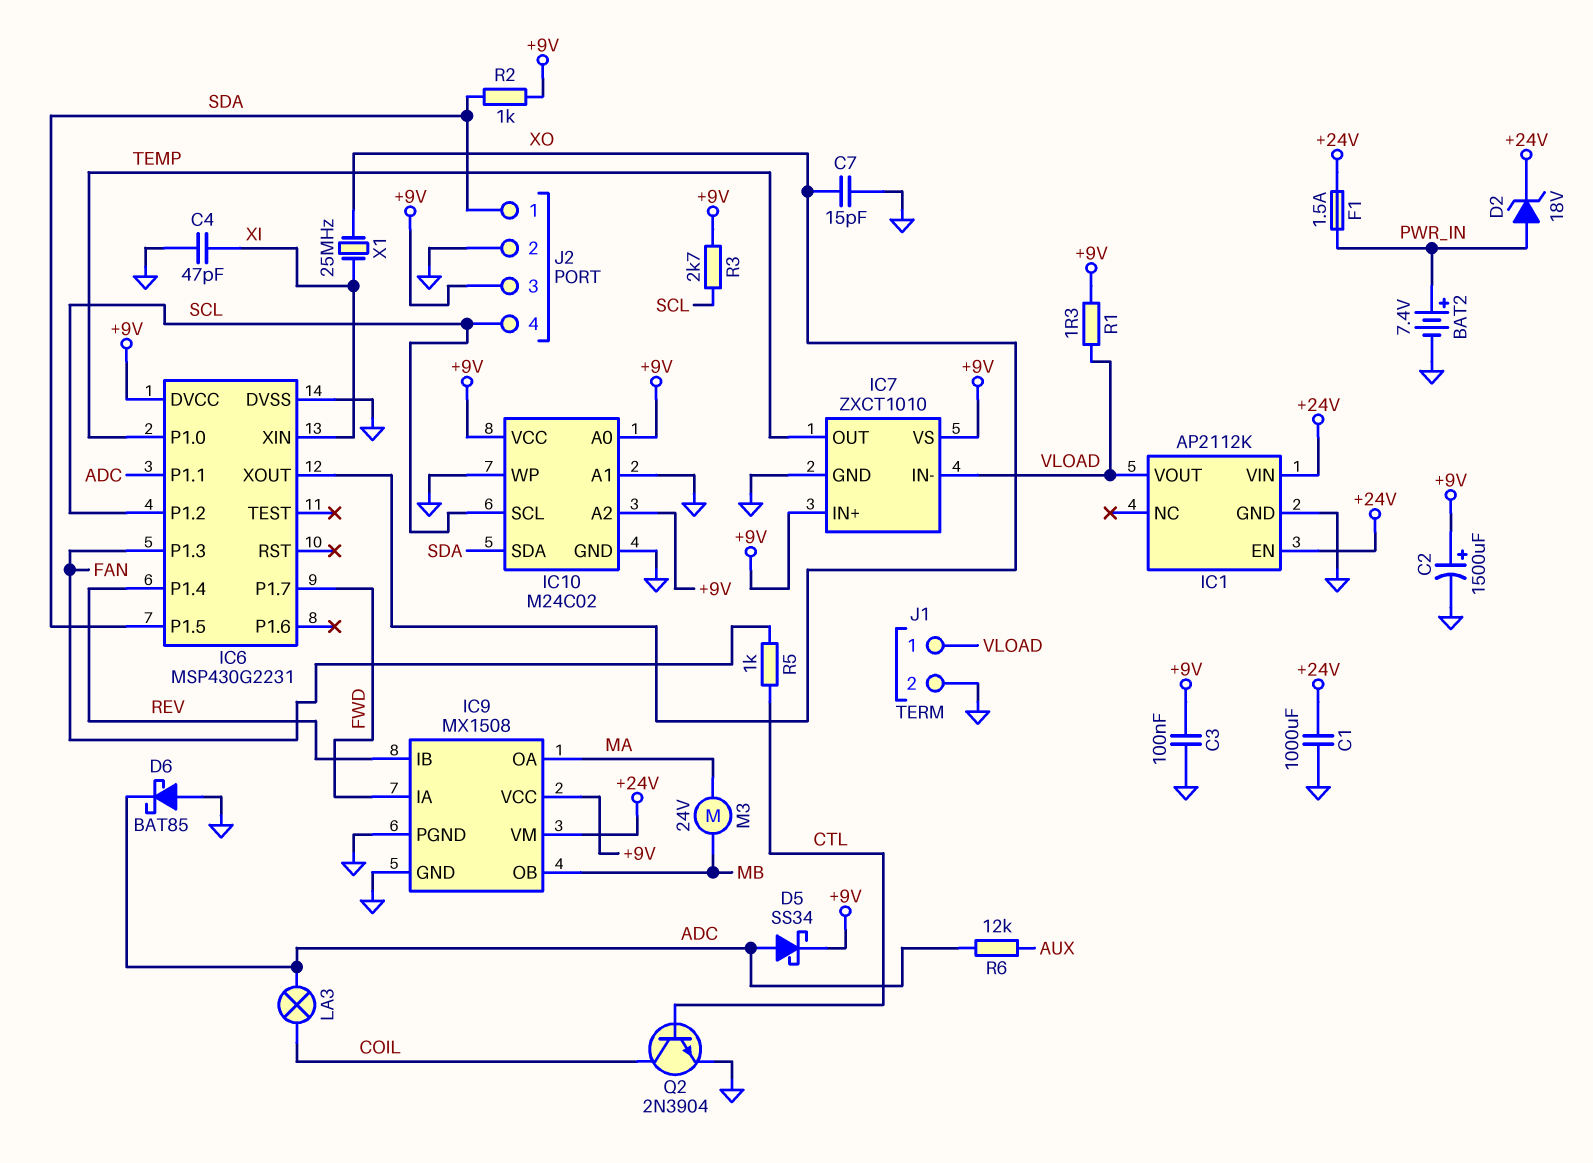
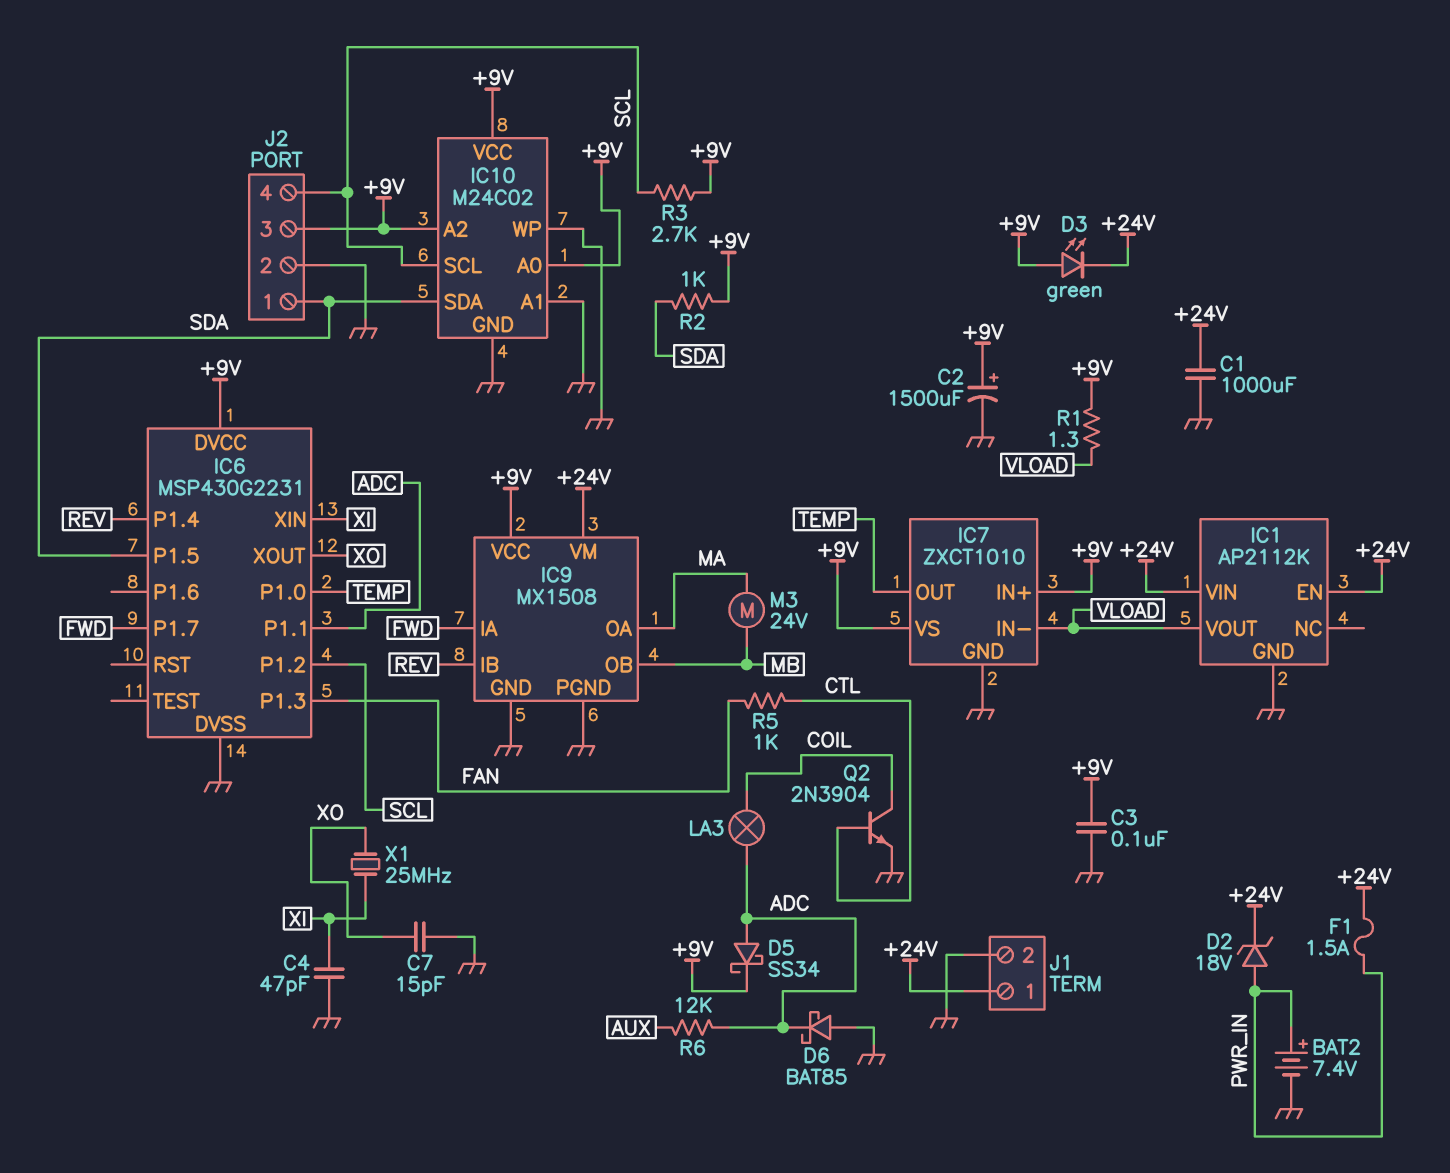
D3: none -> LED green (A +9V, K +24V)
J1 pin 1: VLOAD -> +24V

